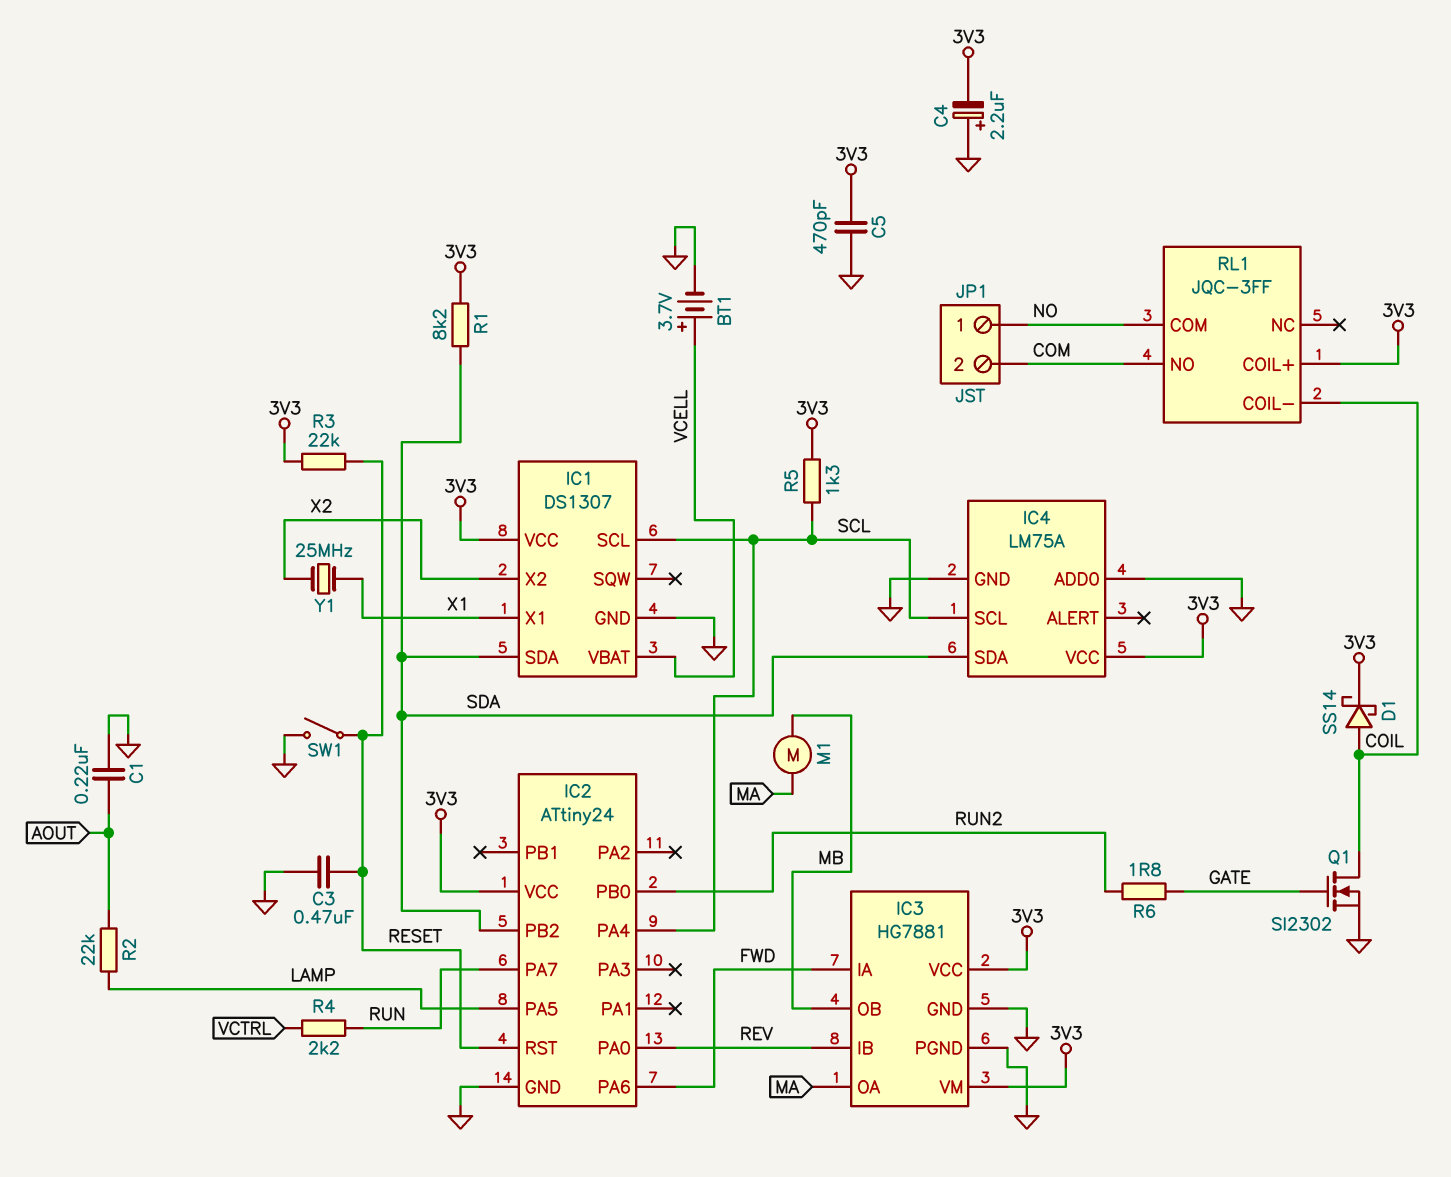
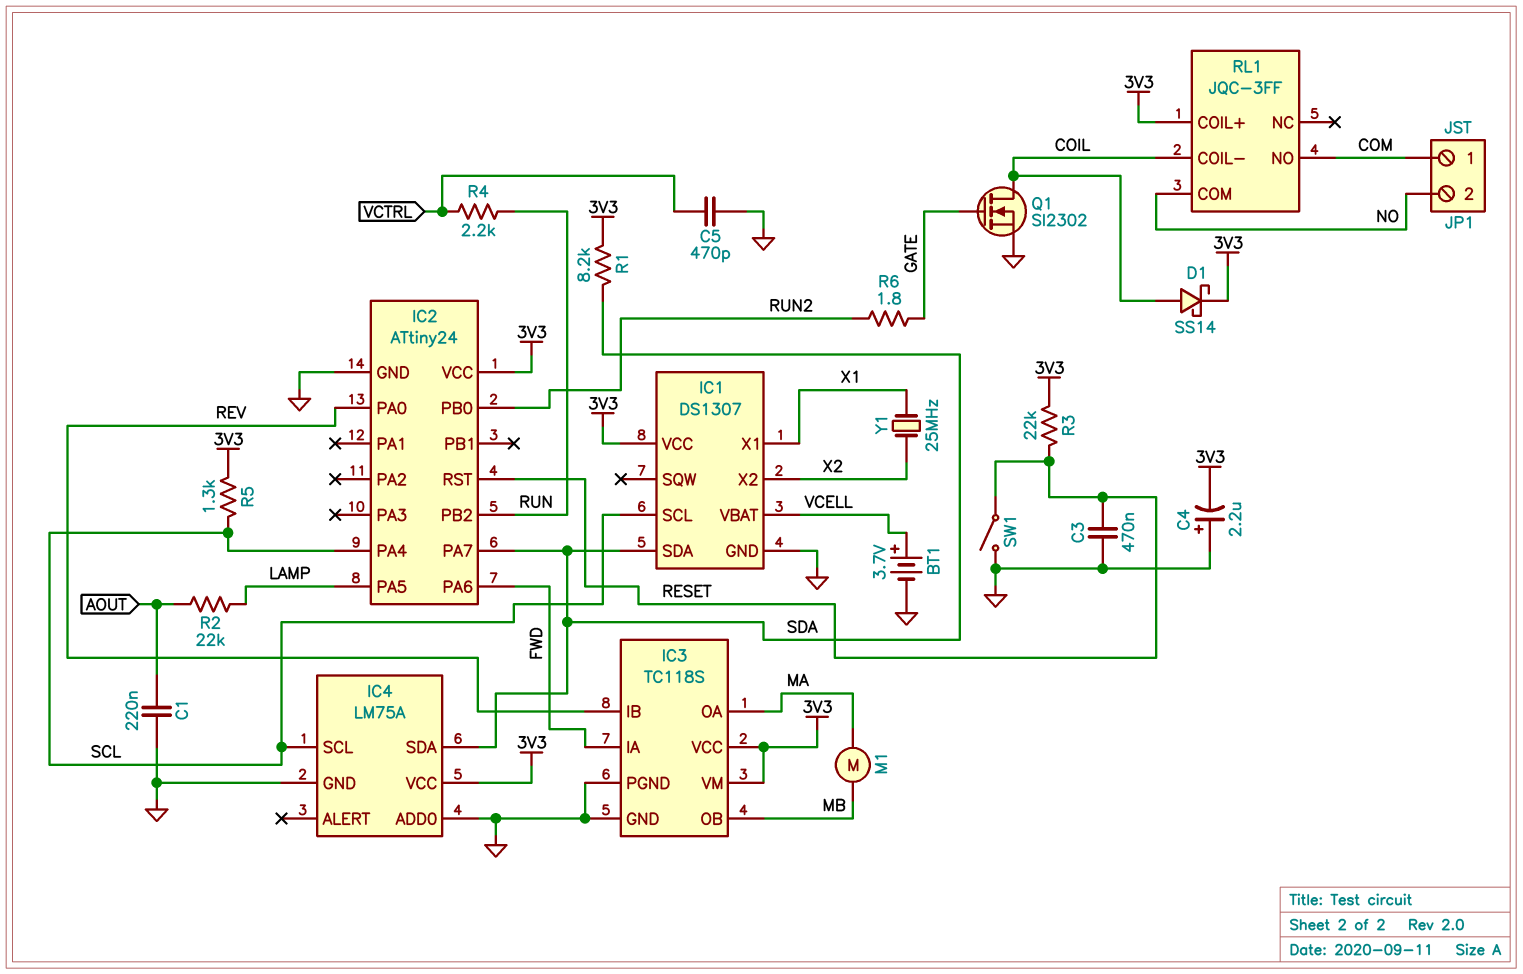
C5: 470pF (3V3, GND) -> 470pF (GND, VCTRL)
IC2 pin PA7: RUN -> SDA
IC2 pin PB2: SDA -> RUN
IC3: HG7881 -> TC118S
JP1 pin 1: NO -> COM
JP1 pin 2: COM -> NO

